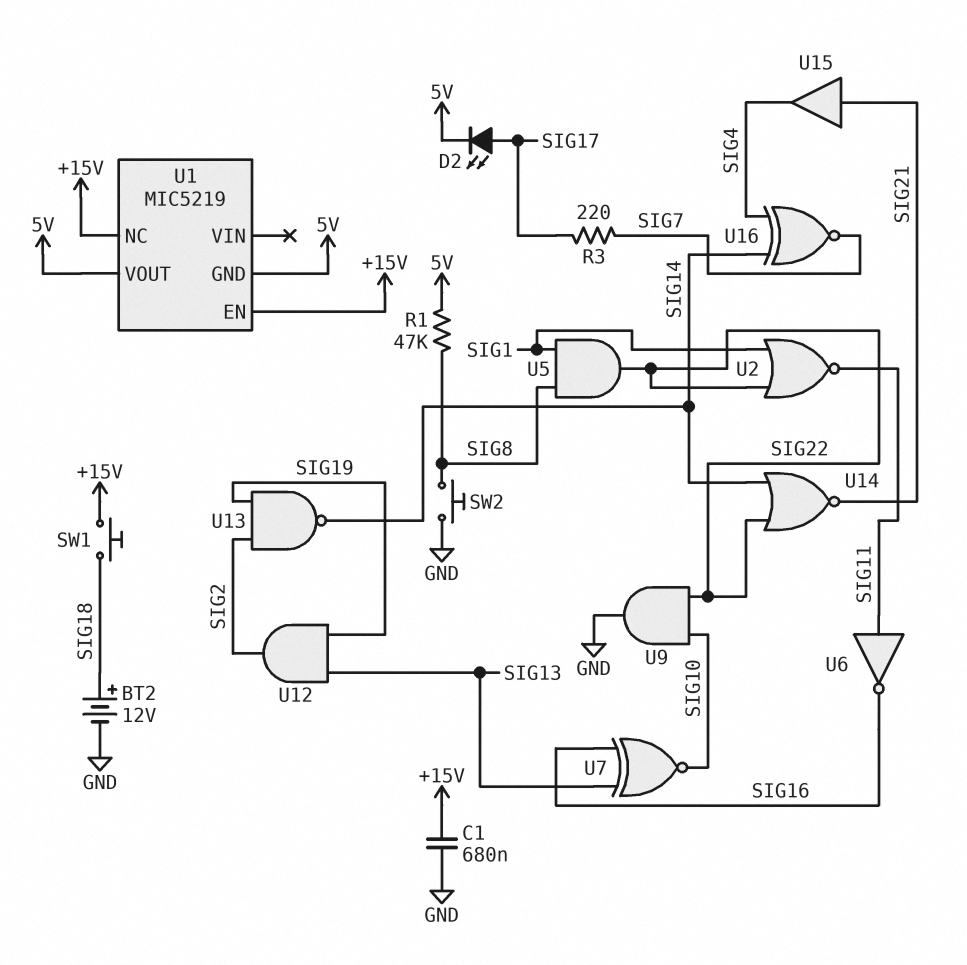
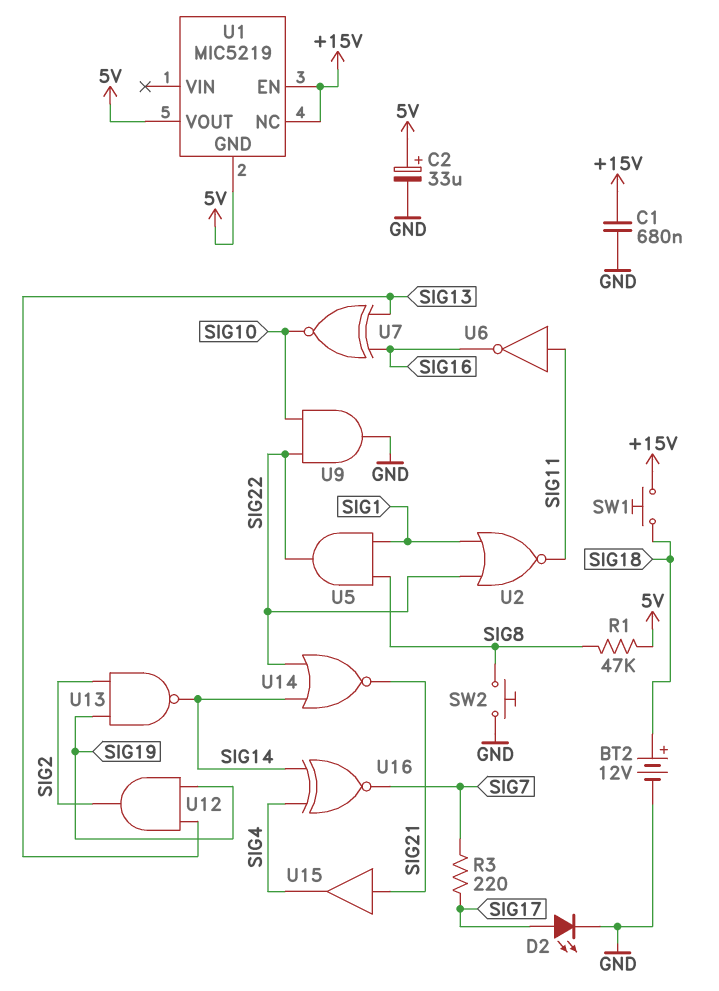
C2: none -> 33uF (plus 5V, minus GND)
D2: LED (A SIG17, K 5V) -> LED (A SIG17, K GND)

